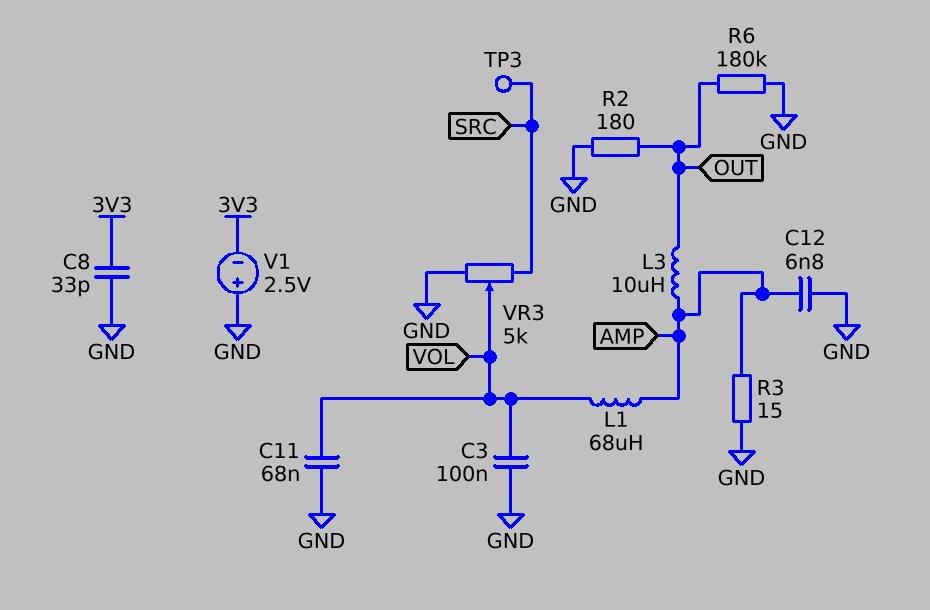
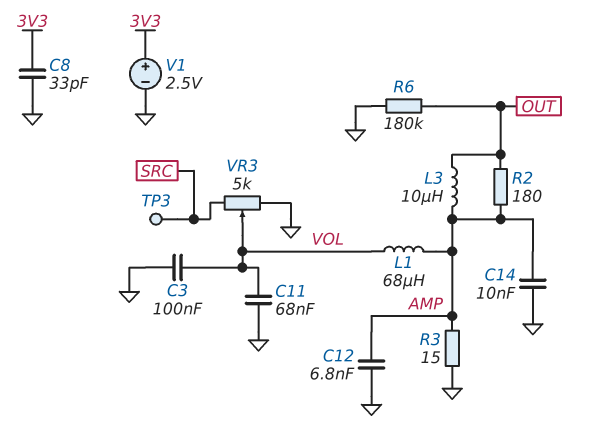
C14: none -> 10nF (AMP, GND)
R2: 180 (GND, OUT) -> 180 (AMP, OUT)
V1: 2.5V (plus GND, minus 3V3) -> 2.5V (plus 3V3, minus GND)

